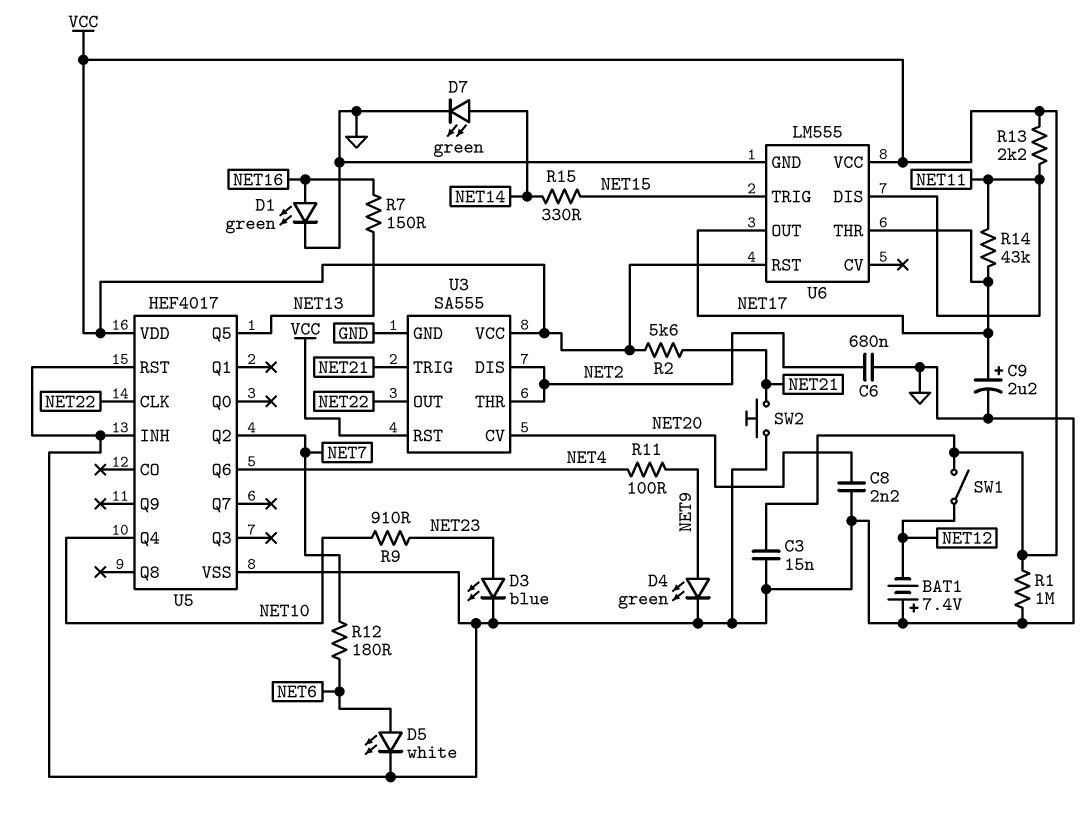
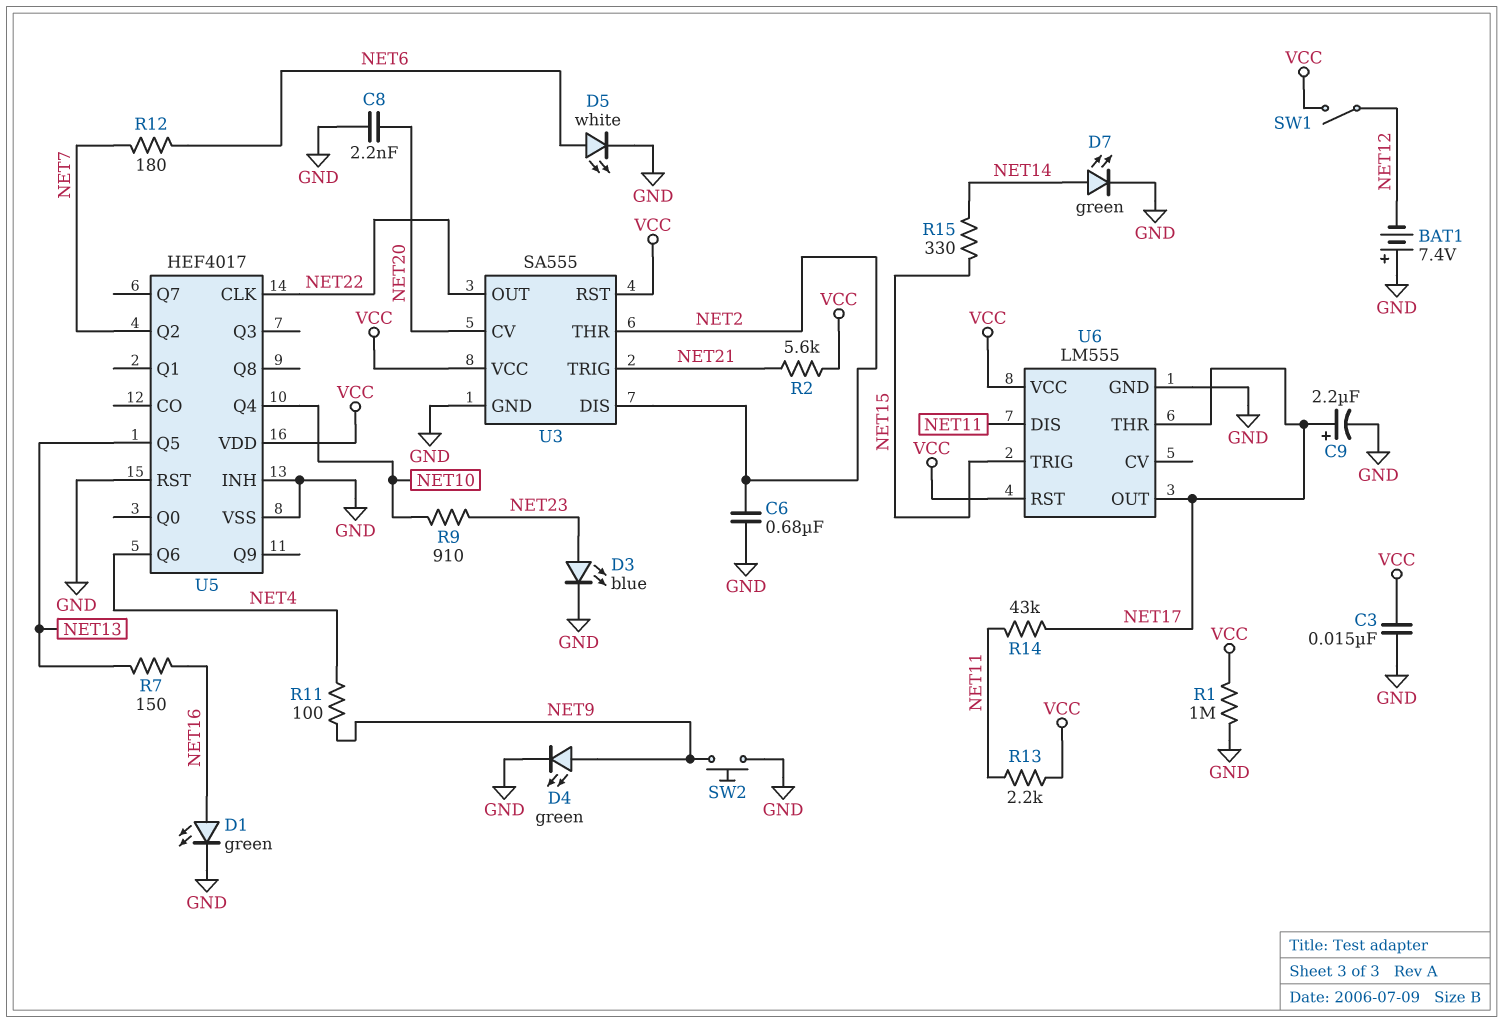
SW2: button (GND, NET21) -> button (GND, NET9)

